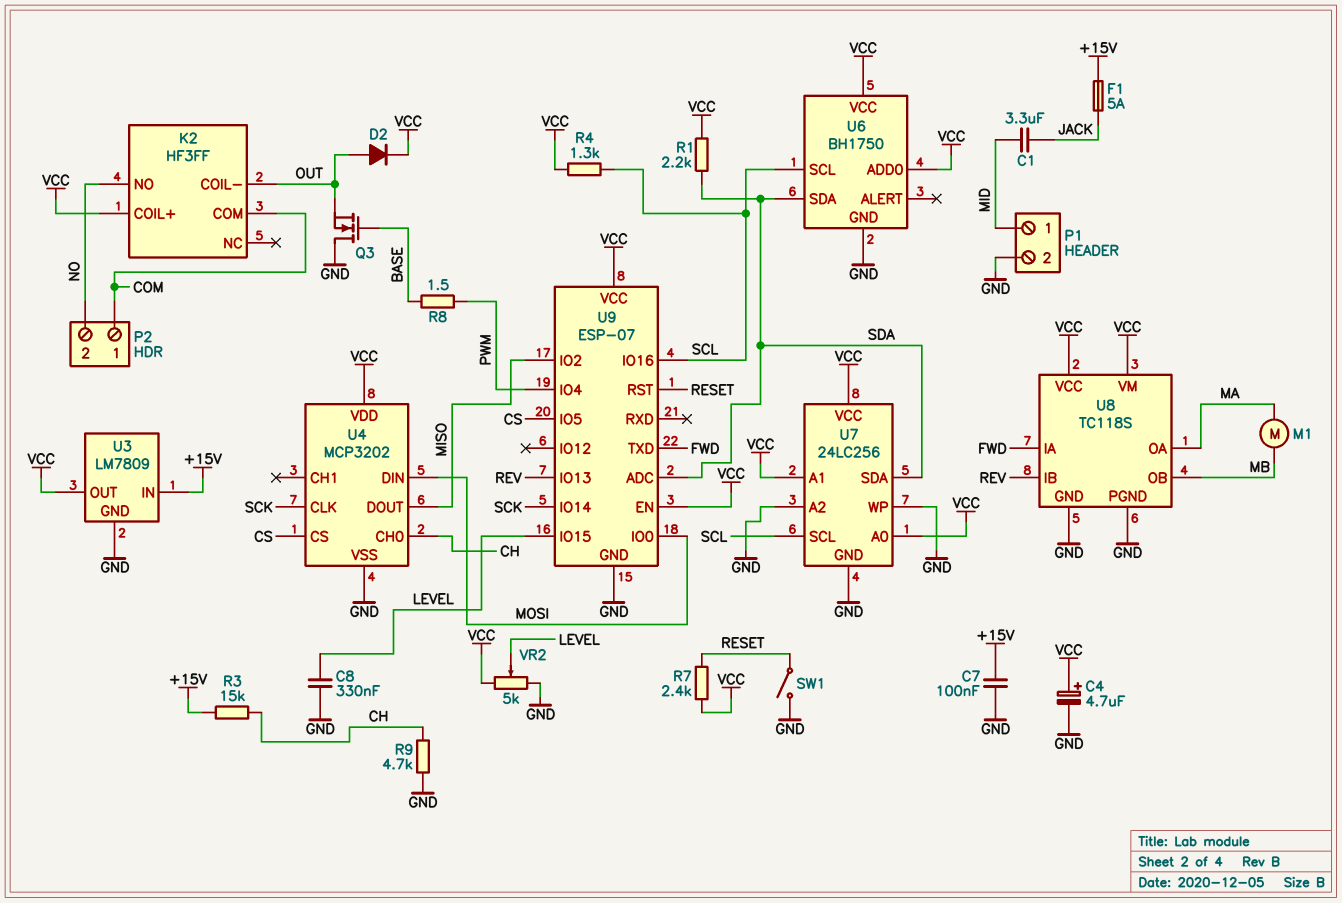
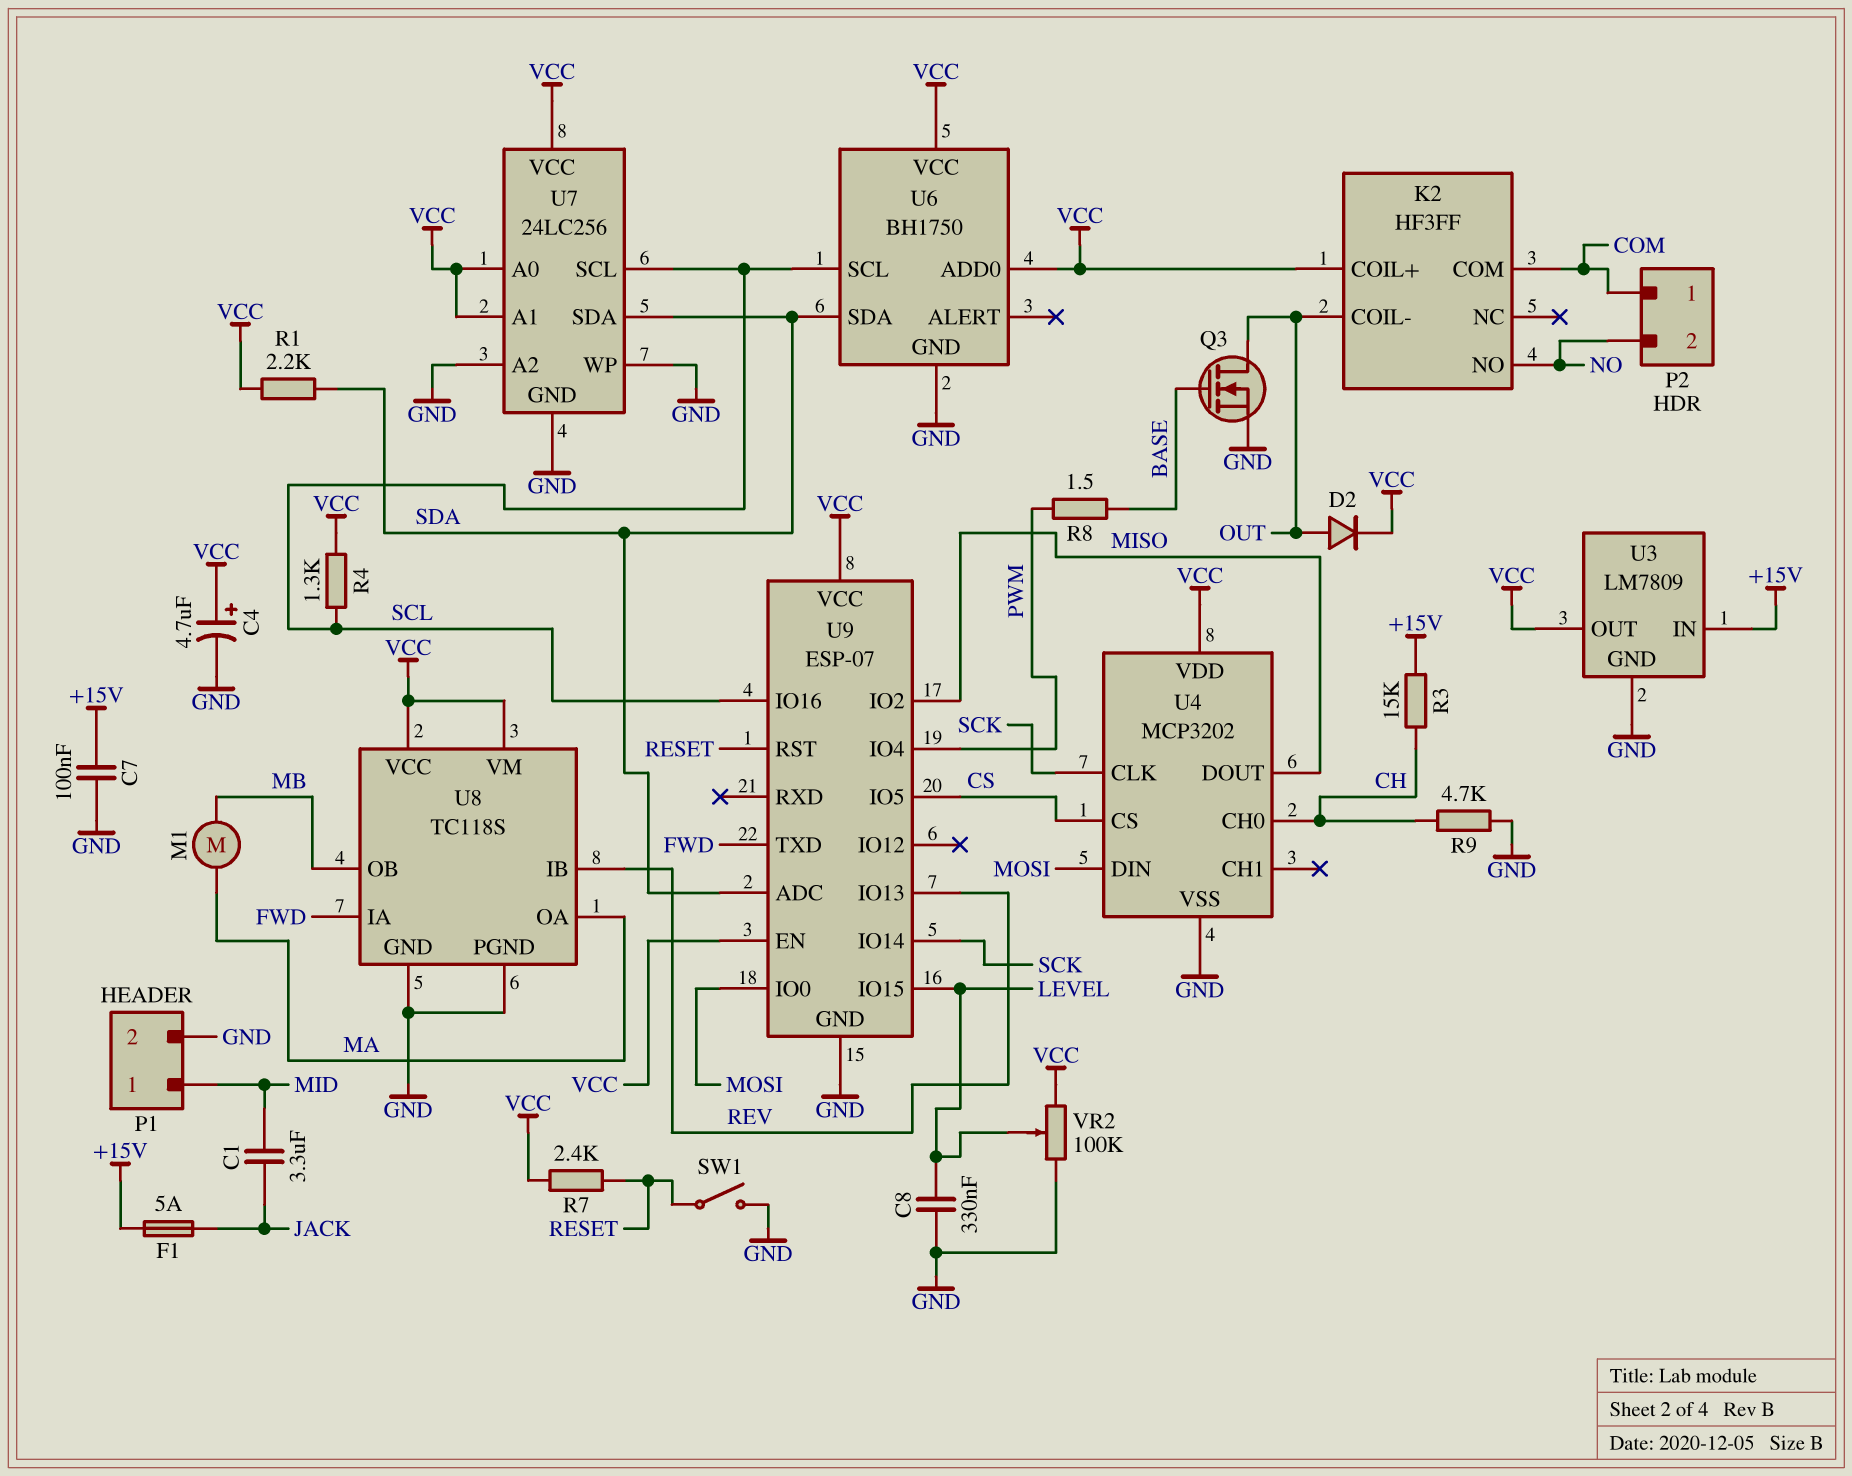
Q3: NMOS (G BASE, D GND, S OUT) -> NMOS (G BASE, D OUT, S GND)
VR2: 5k (GND, VCC, wiper LEVEL) -> 100k (GND, VCC, wiper LEVEL)

